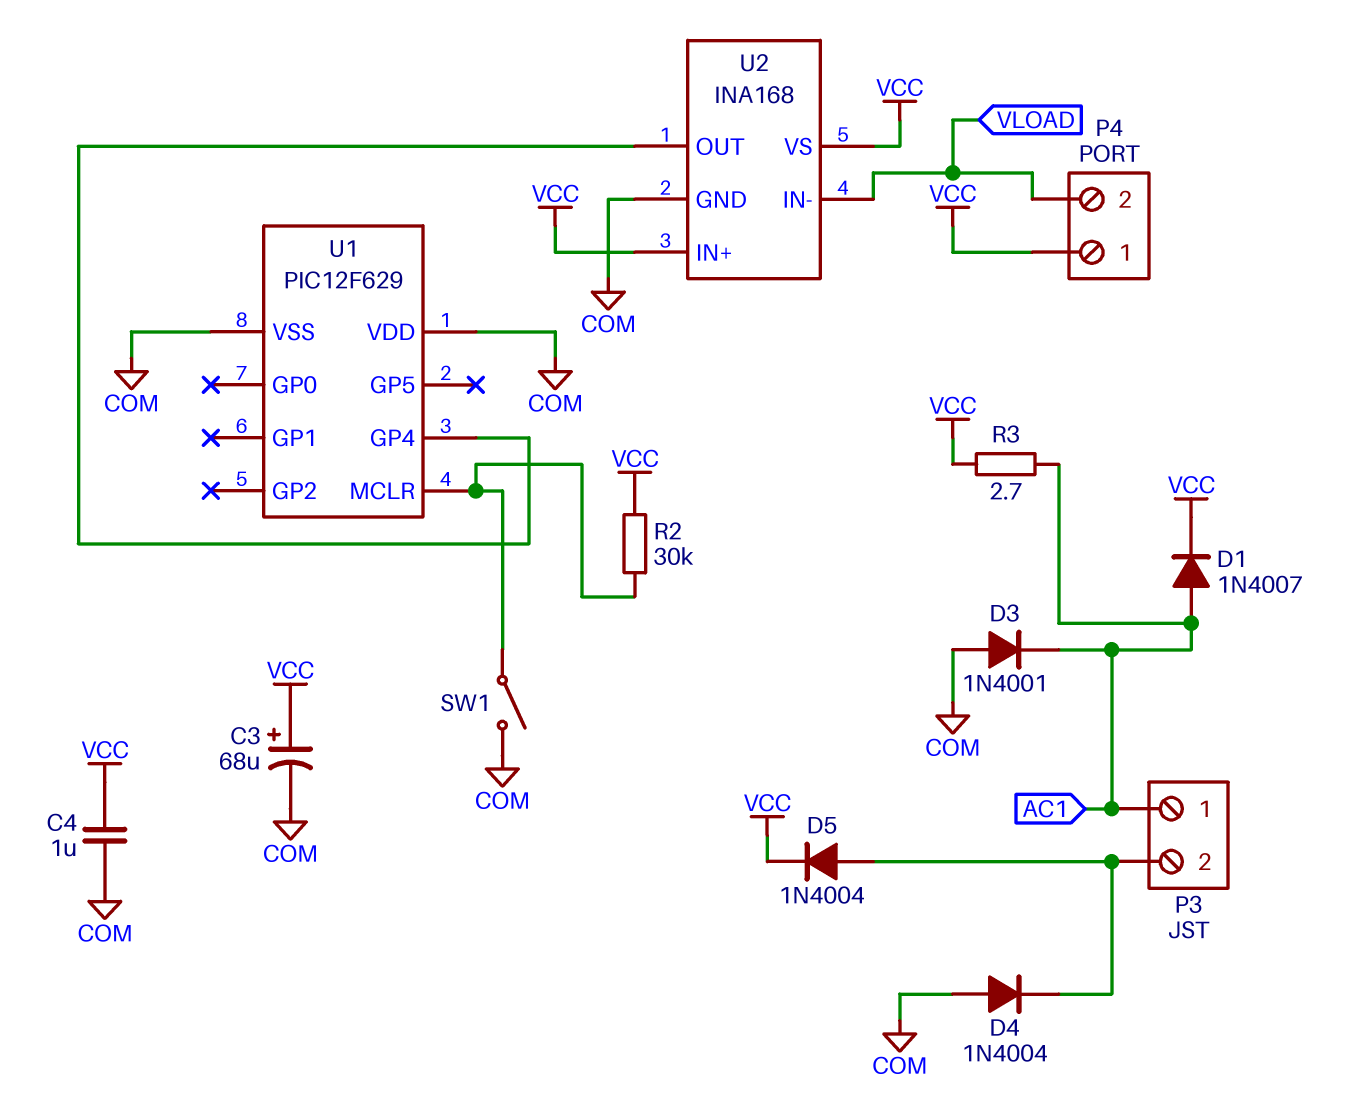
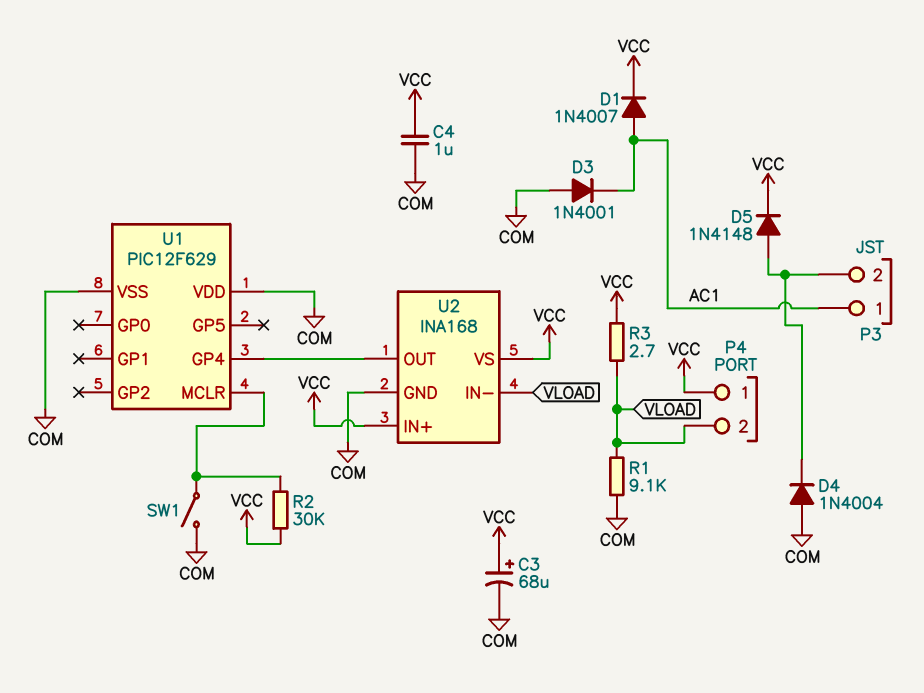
D5: diode 1N4004 (A P3/2, K VCC) -> diode 1N4148 (A P3/2, K VCC)
R1: none -> 9.1k (COM, VLOAD)
R3: 2.7 (AC1, VCC) -> 2.7 (VCC, VLOAD)

